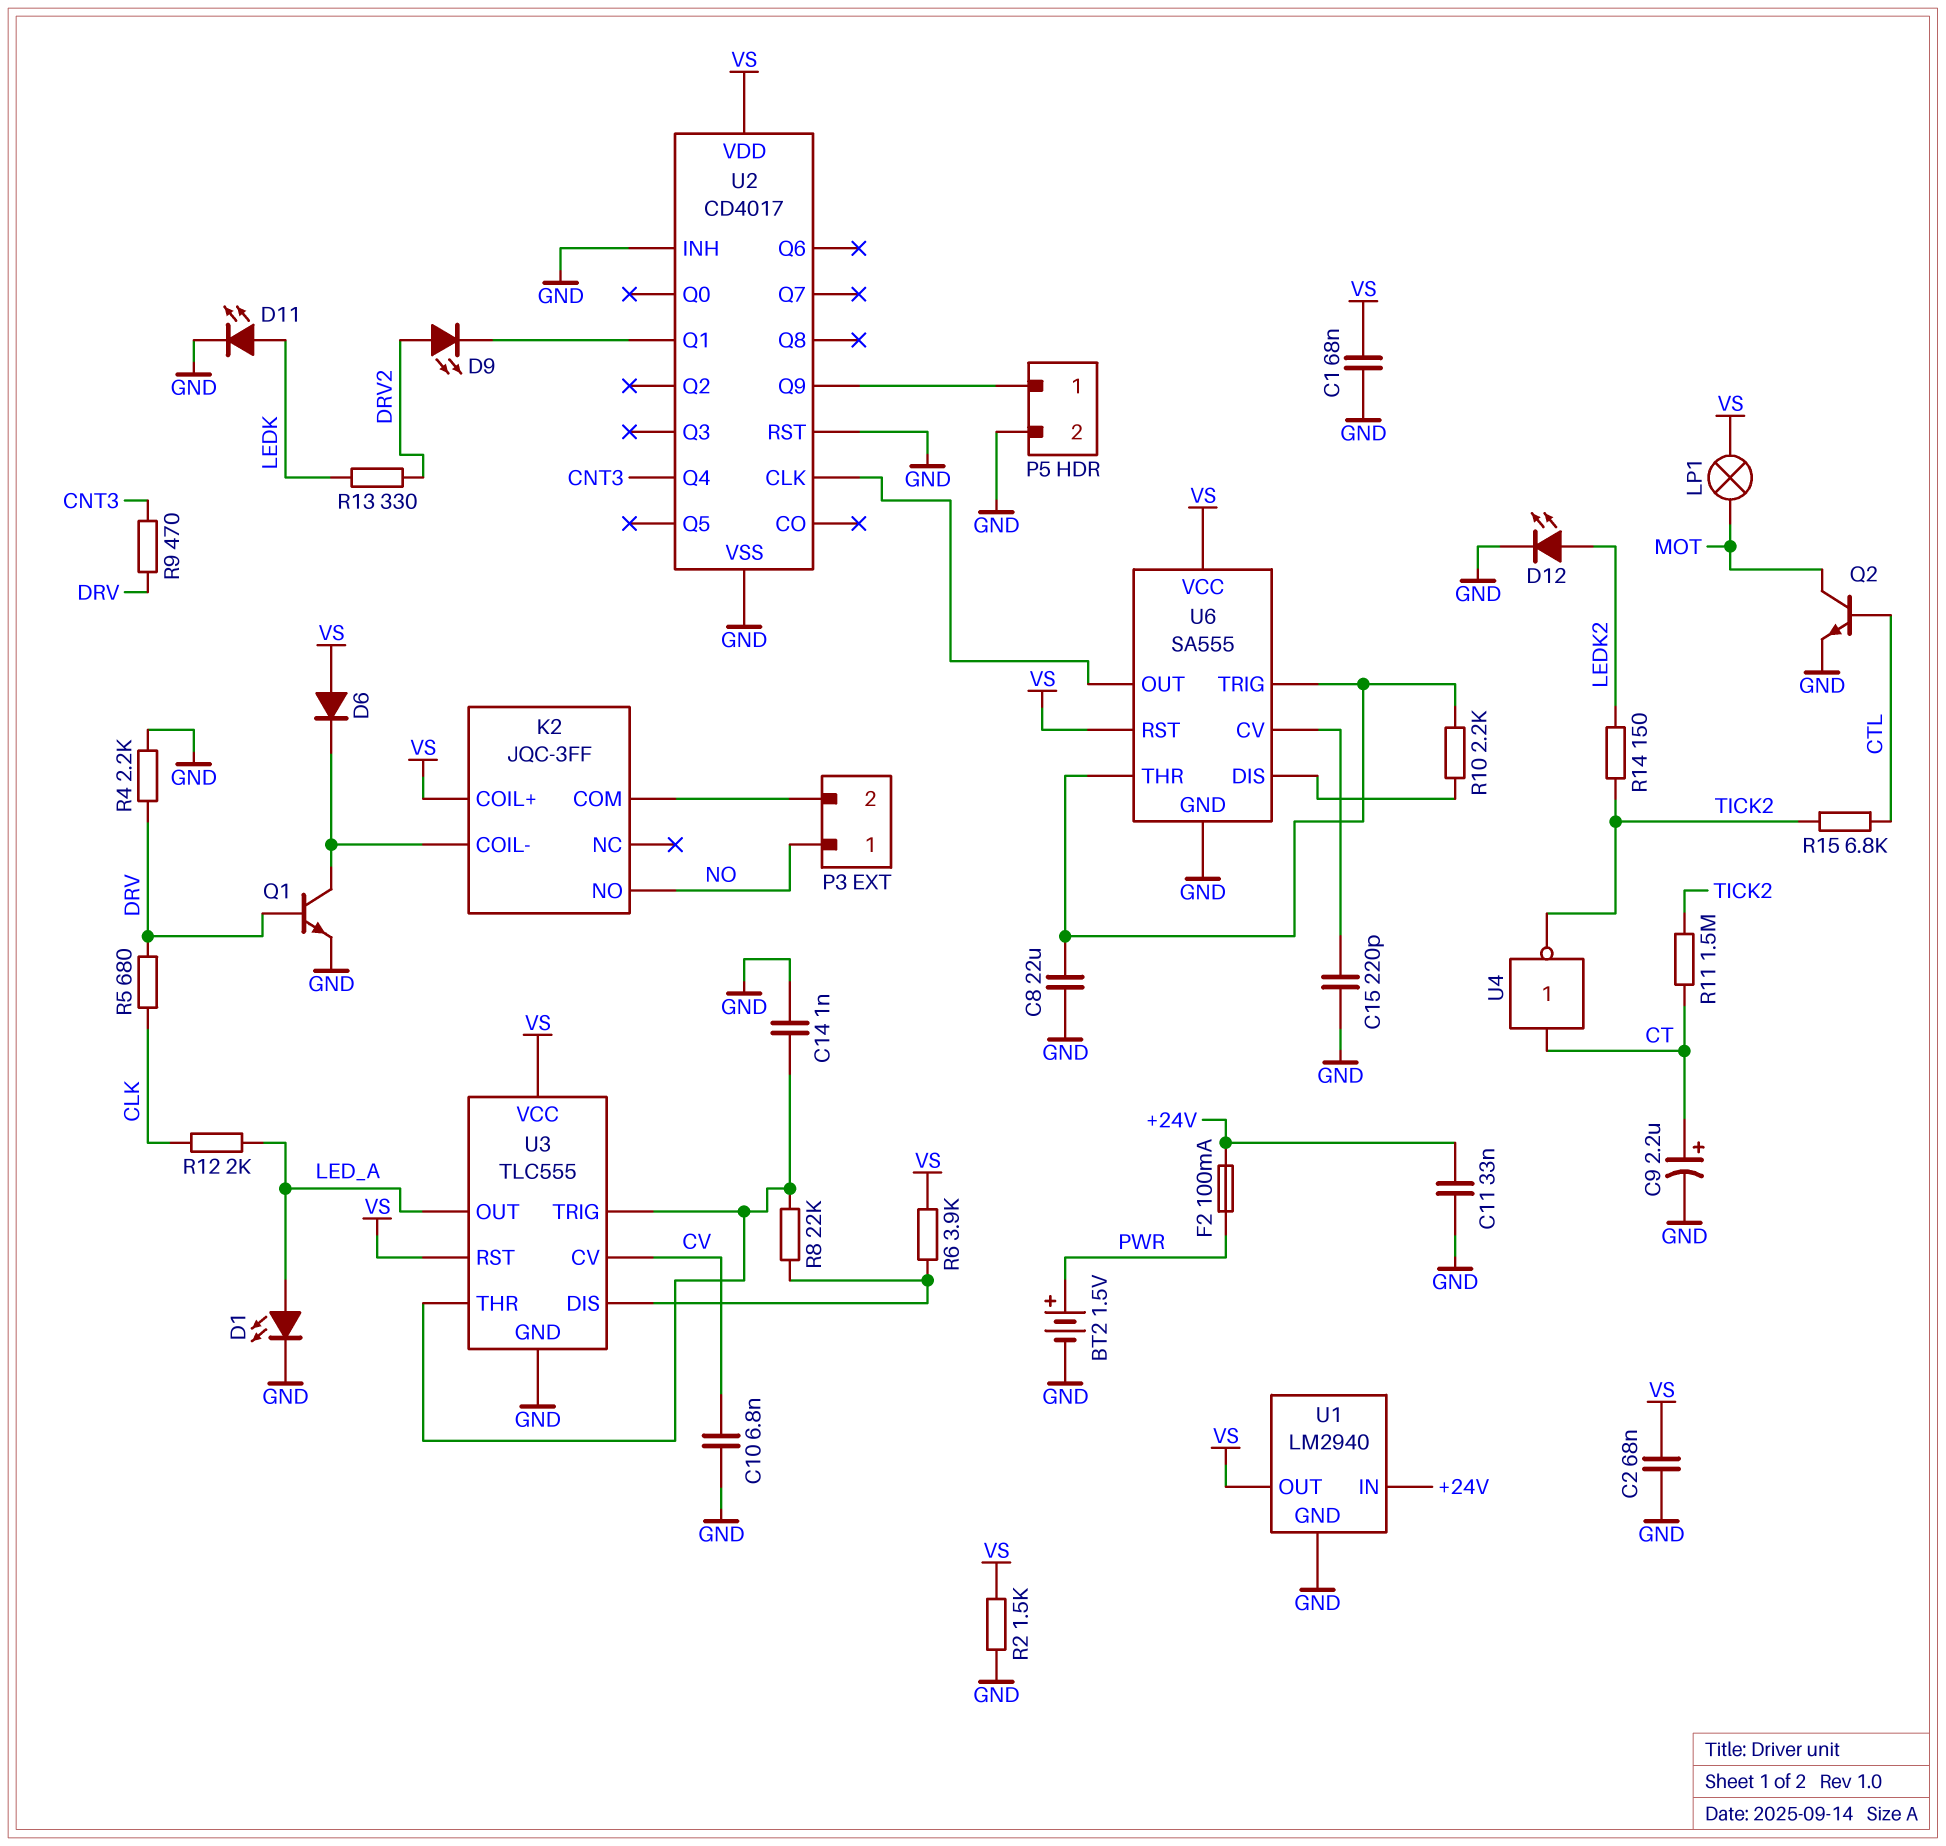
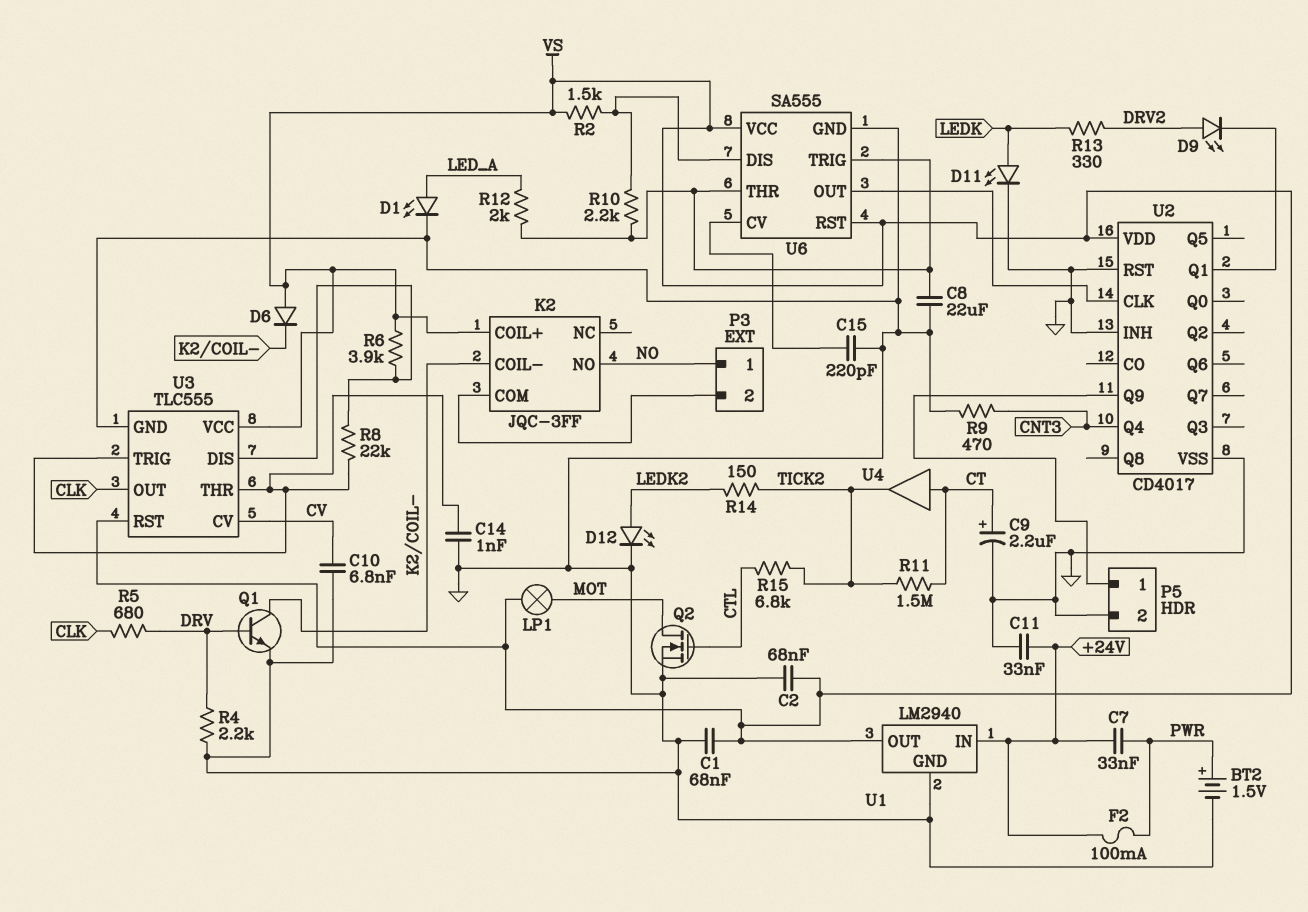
C7: none -> 33nF (+24V, PWR)
Q2: NPN (B CTL, C MOT, E GND) -> NMOS (G CTL, D MOT, S GND)
R2: 1.5k (GND, VS) -> 1.5k (U6/DIS, VS)
R9: 470 (CNT3, DRV) -> 470 (CNT3, GND)
R12: 2k (CLK, LED_A) -> 2k (LED_A, U6/THR)
U3 pin OUT: LED_A -> CLK
U4: NOT (in CT, out TICK2) -> buffer (in CT, out TICK2)

